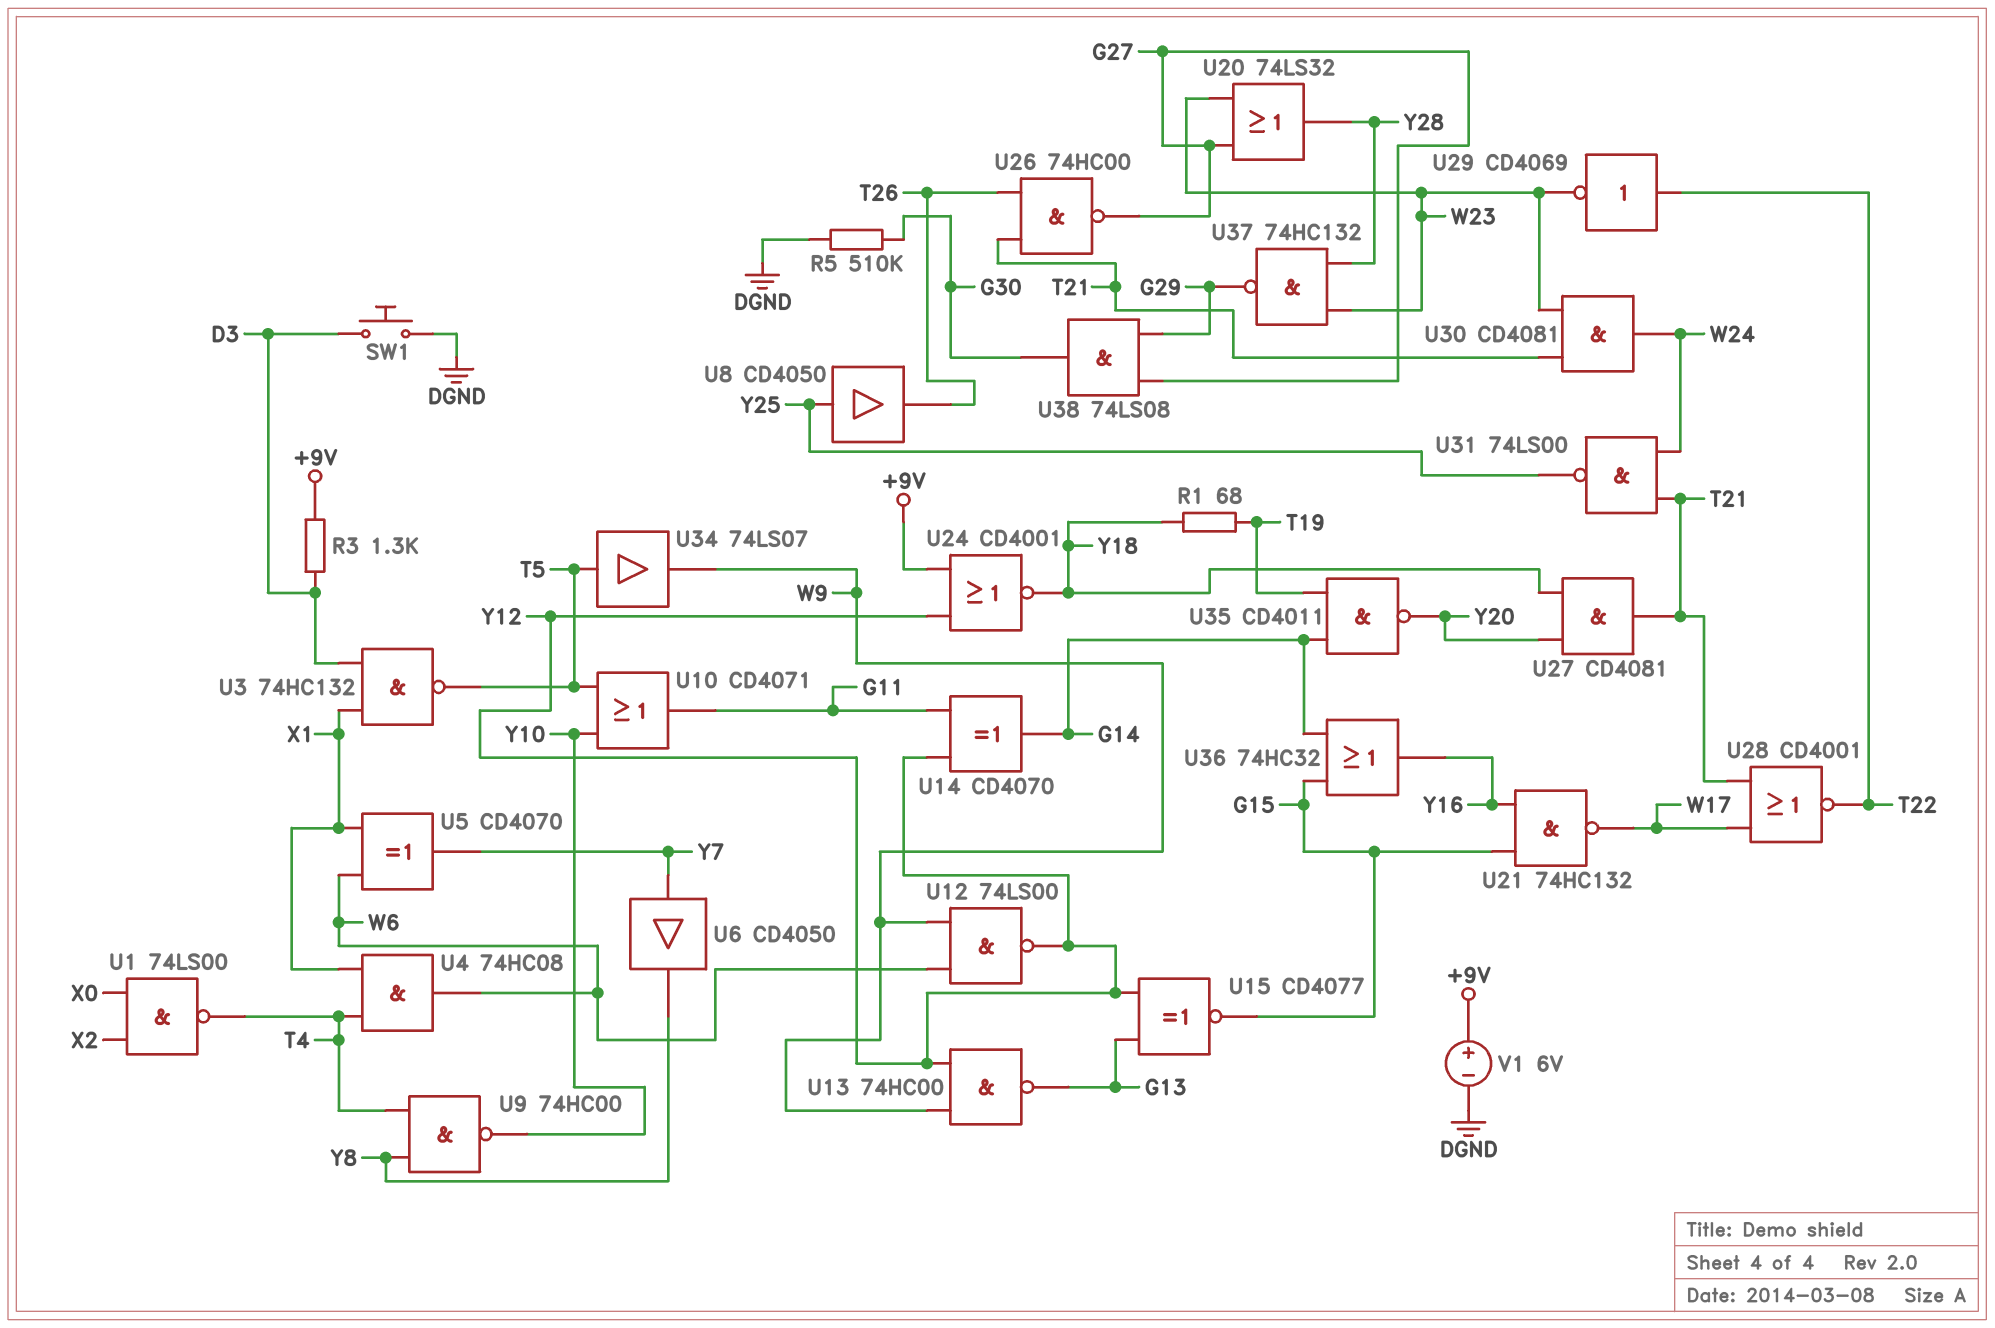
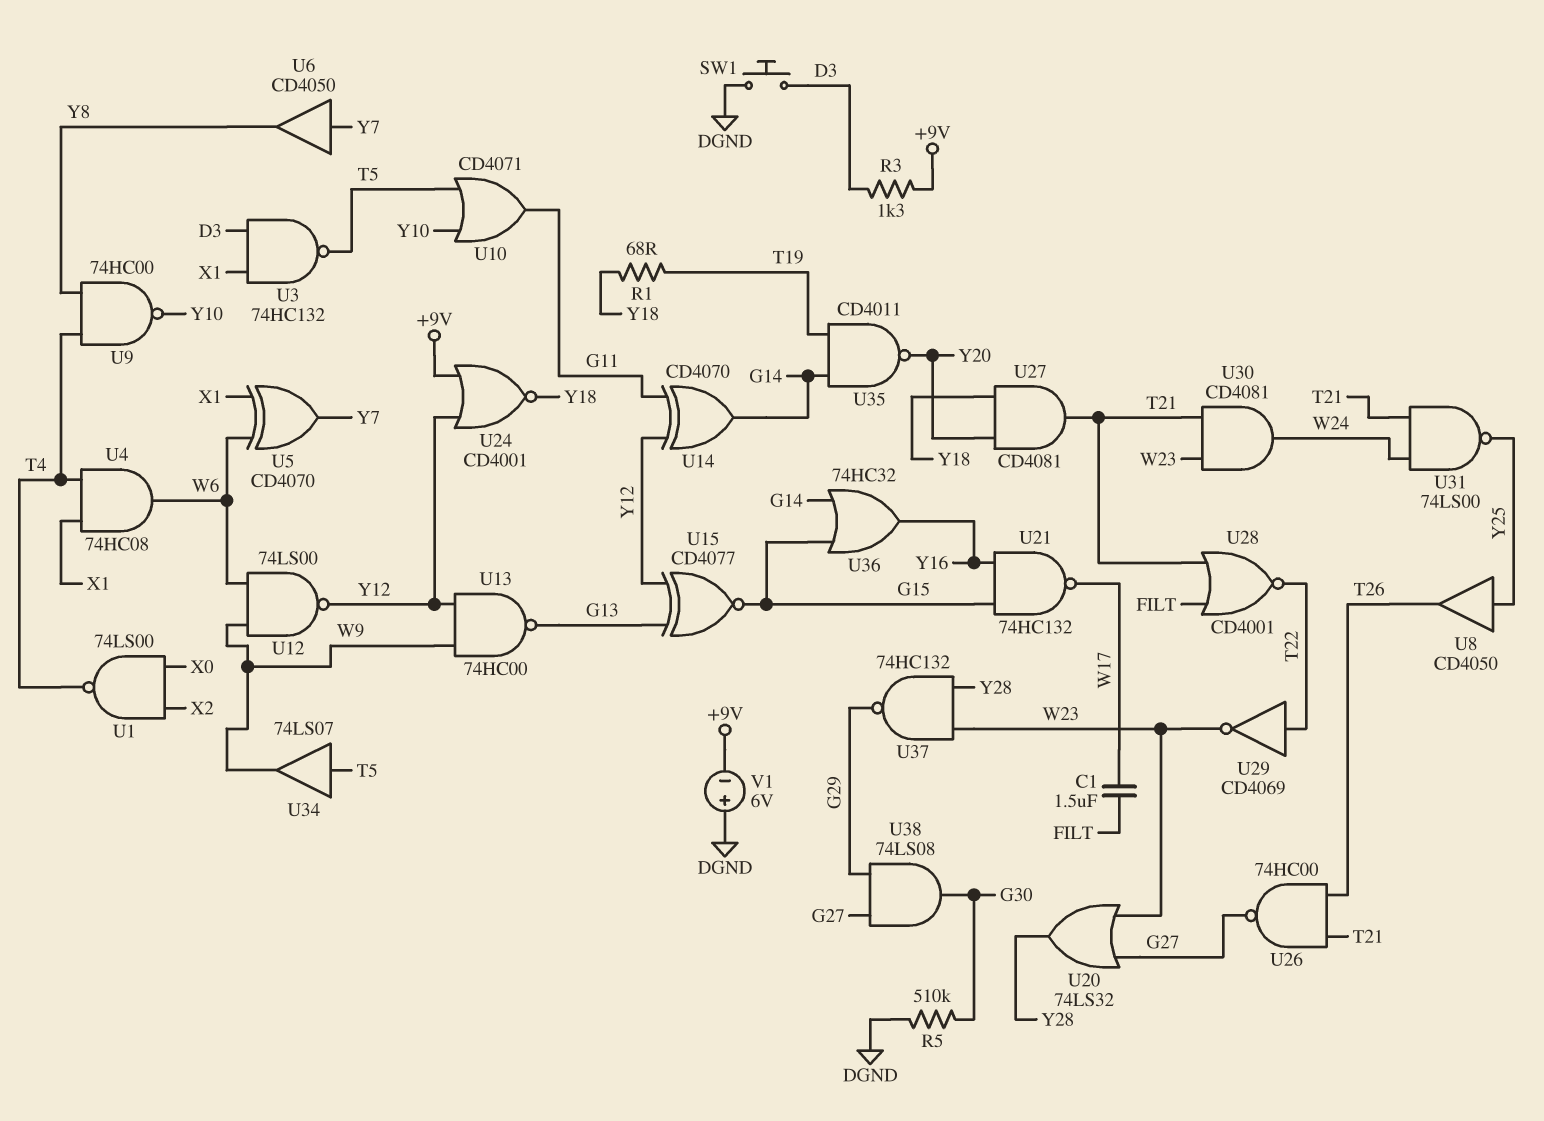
C1: none -> 1.5uF (FILT, W17)
U28: NOR CD4001 (in T21, in W17, out T22) -> NOR CD4001 (in FILT, in T21, out T22)
V1: 6V (plus +9V, minus DGND) -> 6V (plus DGND, minus +9V)

